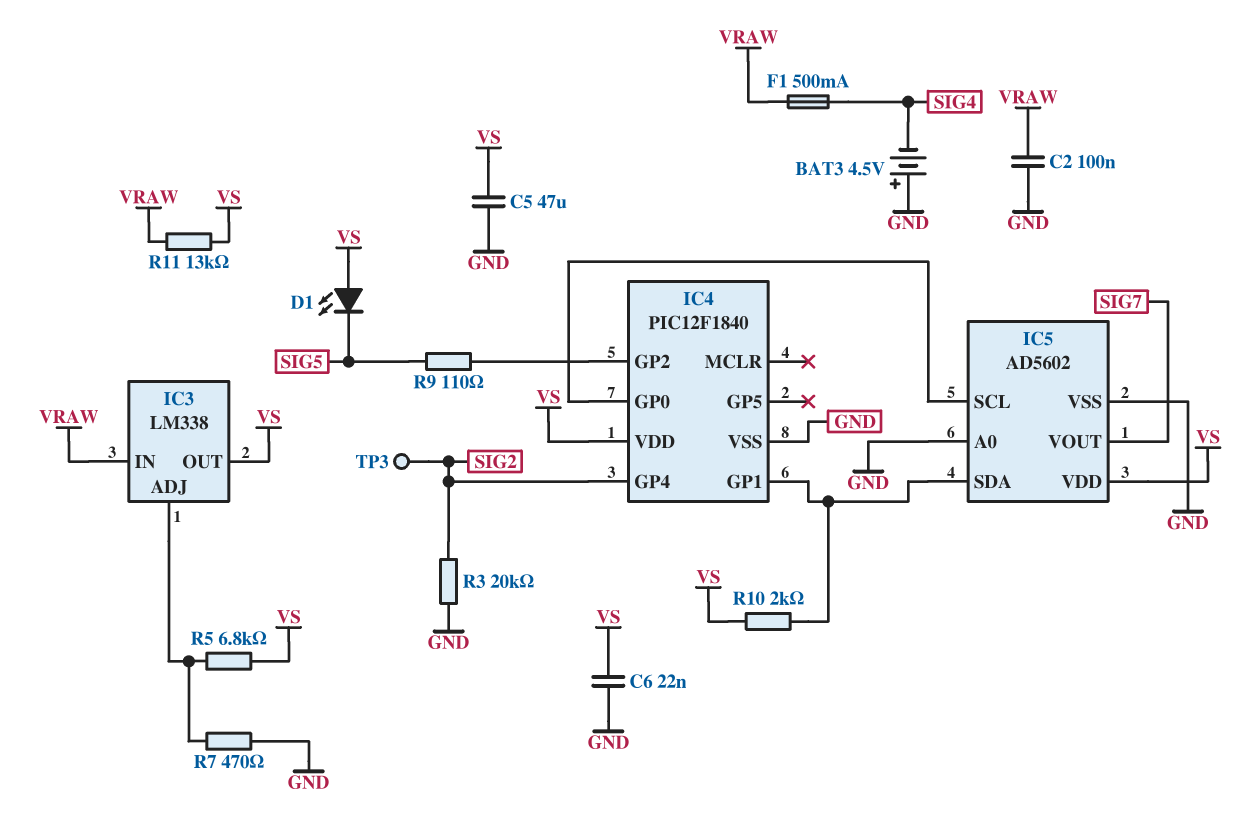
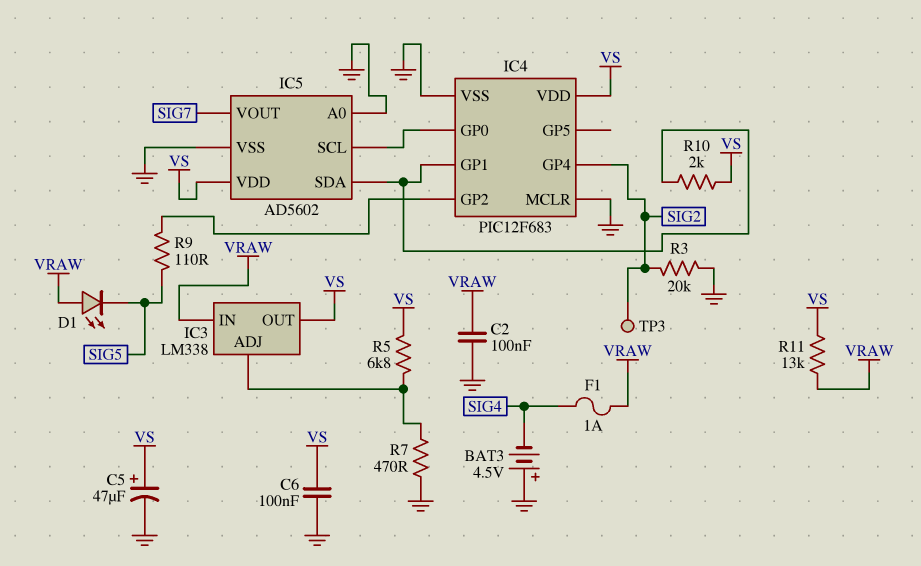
C5: 47uF (GND, VS) -> 47uF (plus VS, minus GND)
C6: 22nF (GND, VS) -> 100nF (GND, VS)
D1: LED (A VS, K SIG5) -> LED (A VRAW, K SIG5)
F1: 500mA (SIG4, VRAW) -> 1A (SIG4, VRAW)
IC4: PIC12F1840 -> PIC12F683
IC4 pin MCLR: none -> GND

